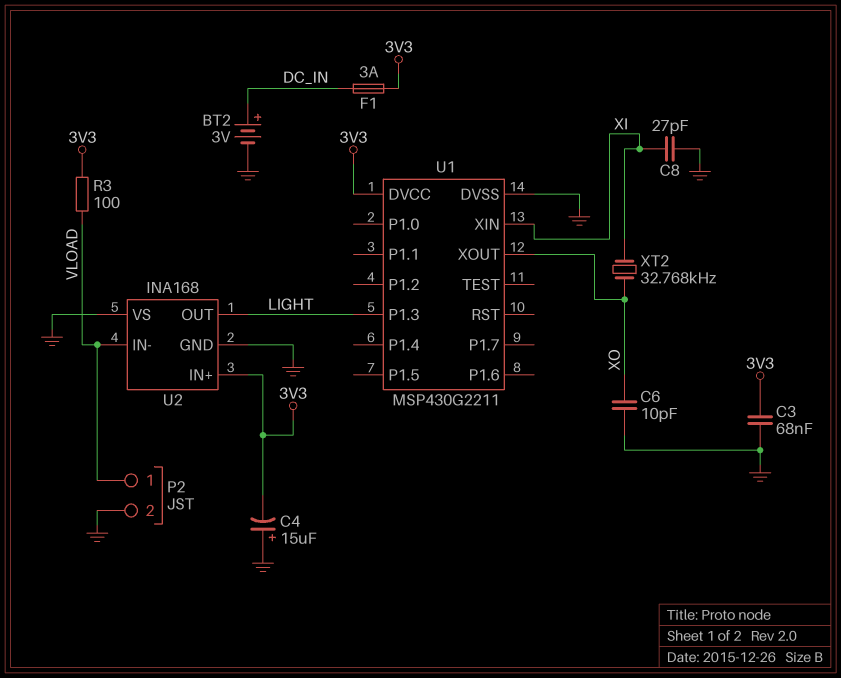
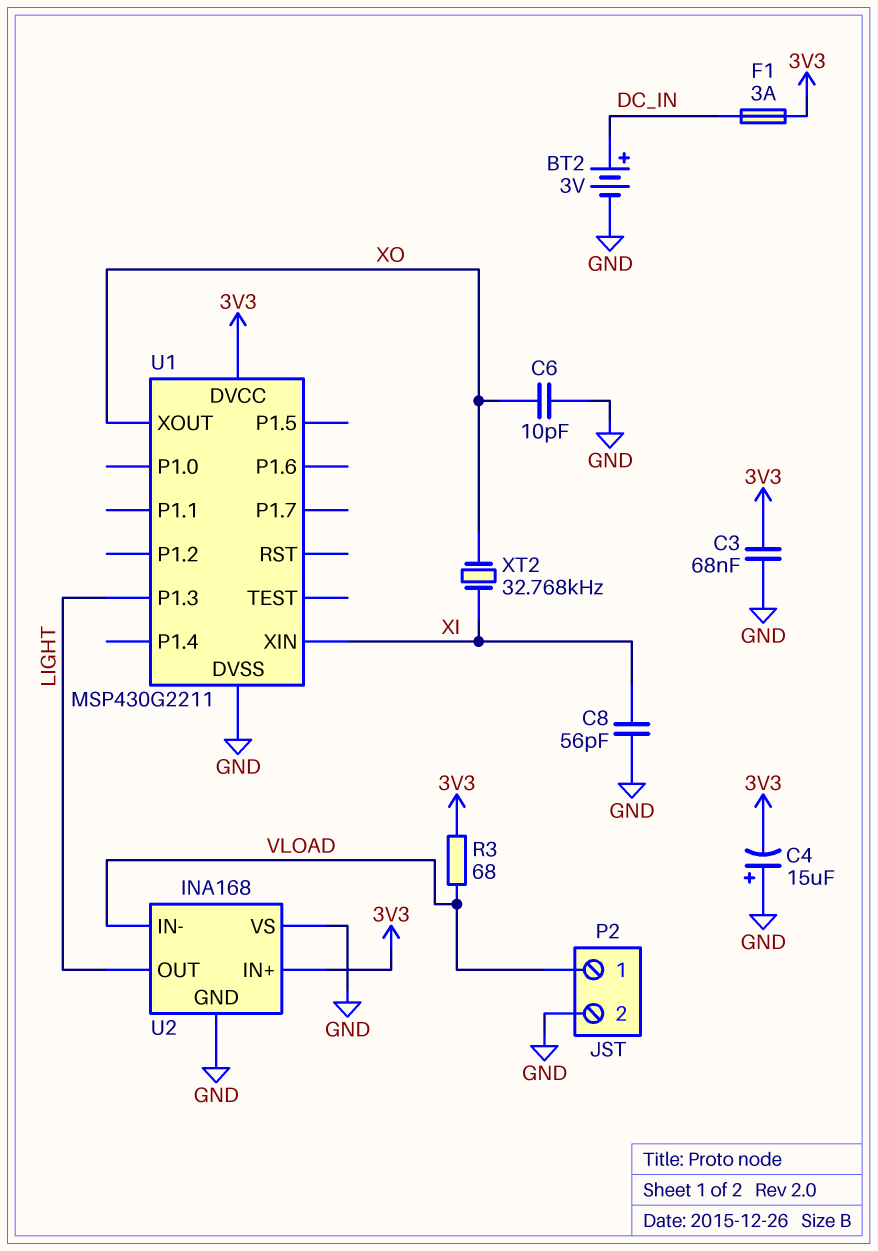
C8: 27pF (GND, XI) -> 56pF (GND, XI)
R3: 100 (3V3, VLOAD) -> 68 (3V3, VLOAD)

